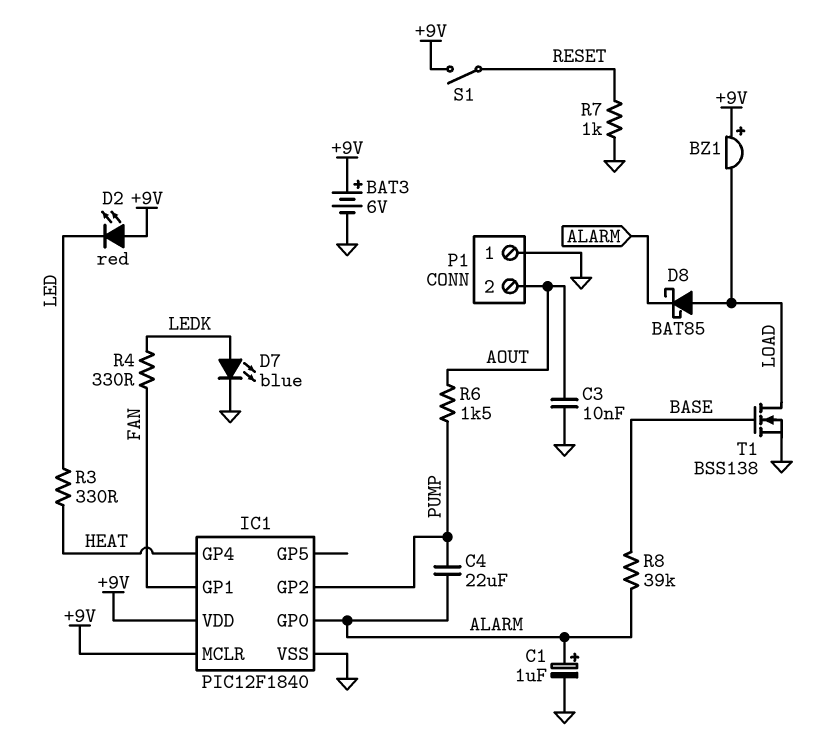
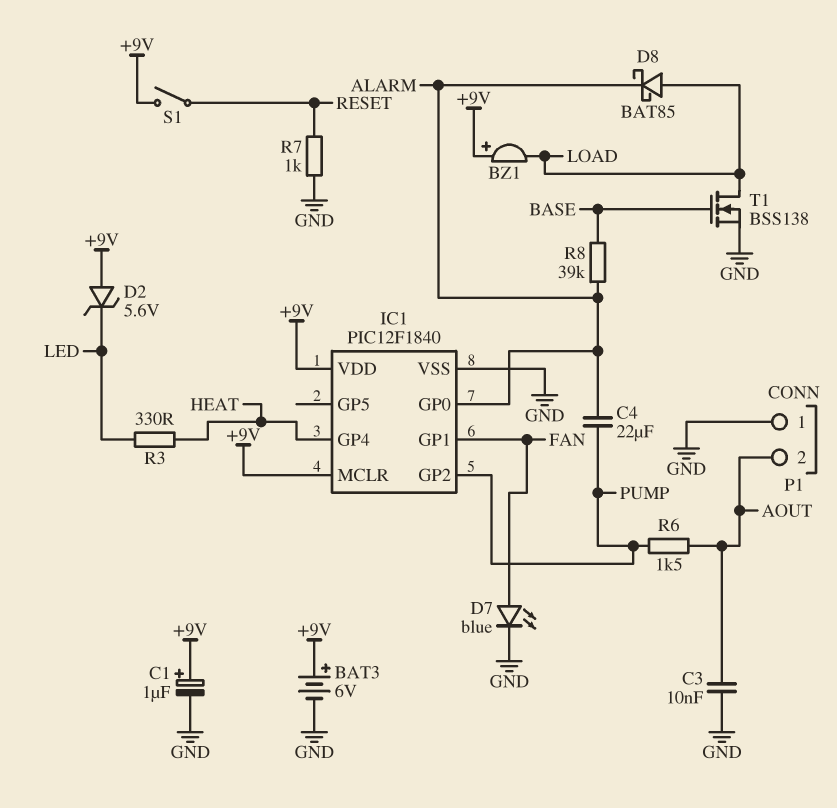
C1: 1uF (plus ALARM, minus GND) -> 1uF (plus +9V, minus GND)
D2: LED red (A +9V, K LED) -> zener 5.6V (A +9V, K LED)
D7: LED blue (A LEDK, K GND) -> LED blue (A FAN, K GND)
R4: 330 (FAN, LEDK) -> none

